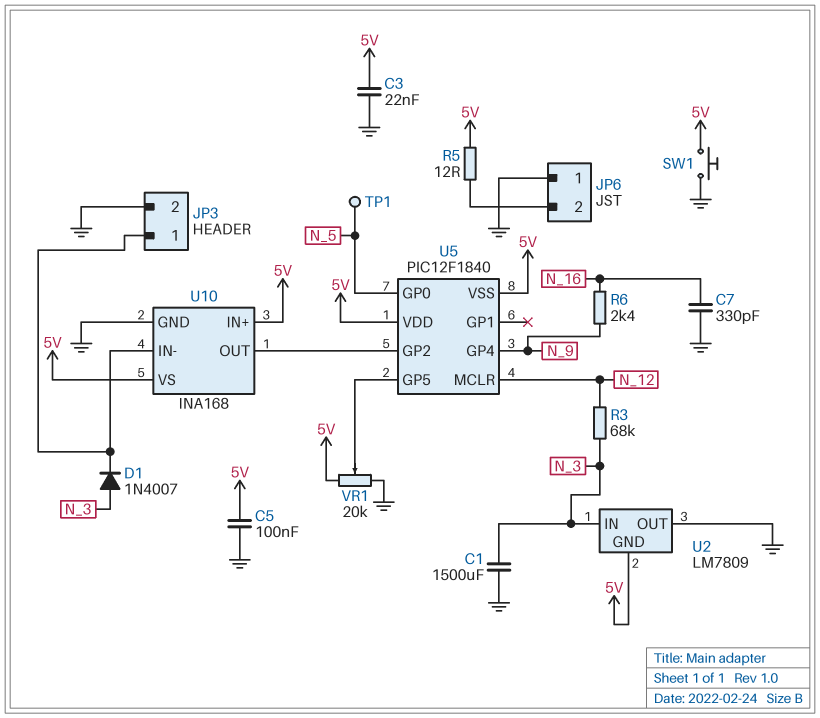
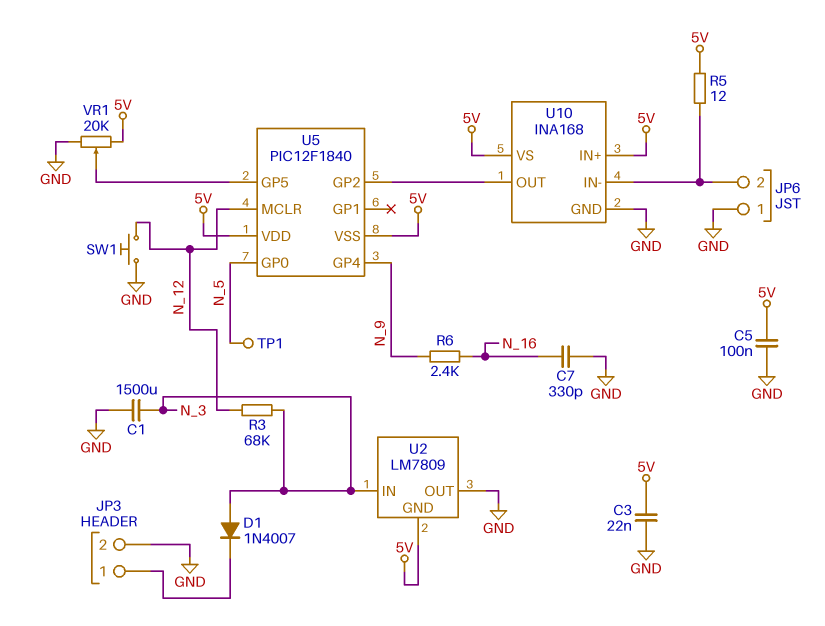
SW1: button (5V, GND) -> button (GND, N_12)
U10 pin IN-: JP3/1 -> JP6/2

